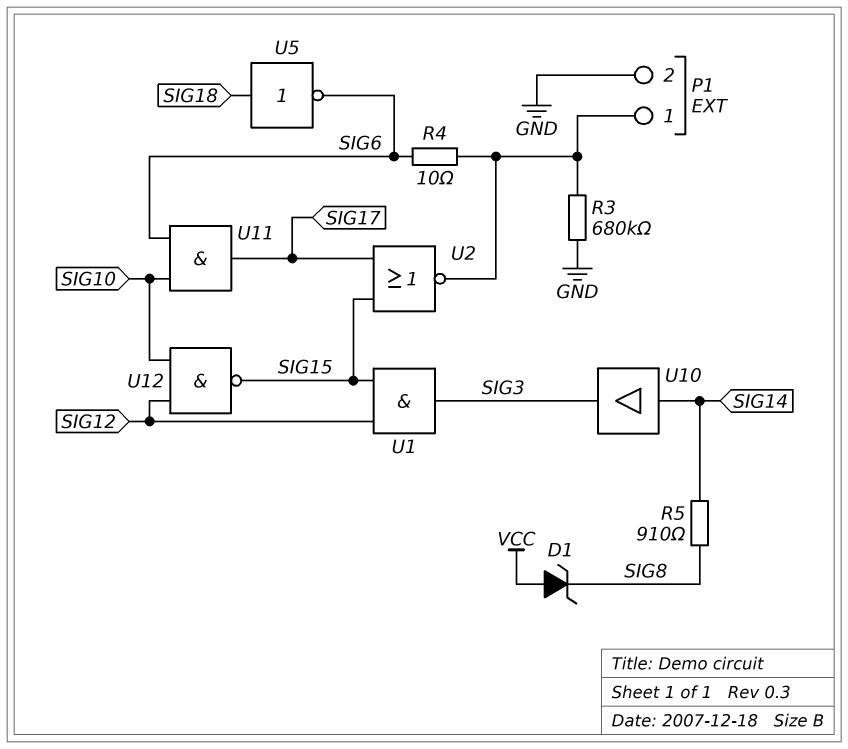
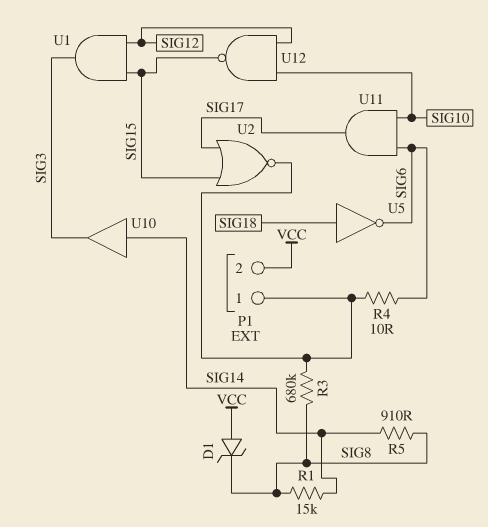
P1 pin 2: GND -> VCC
R1: none -> 15k (SIG8, SIG14)
R3: 680k (GND, P1/1) -> 680k (P1/1, SIG8)

